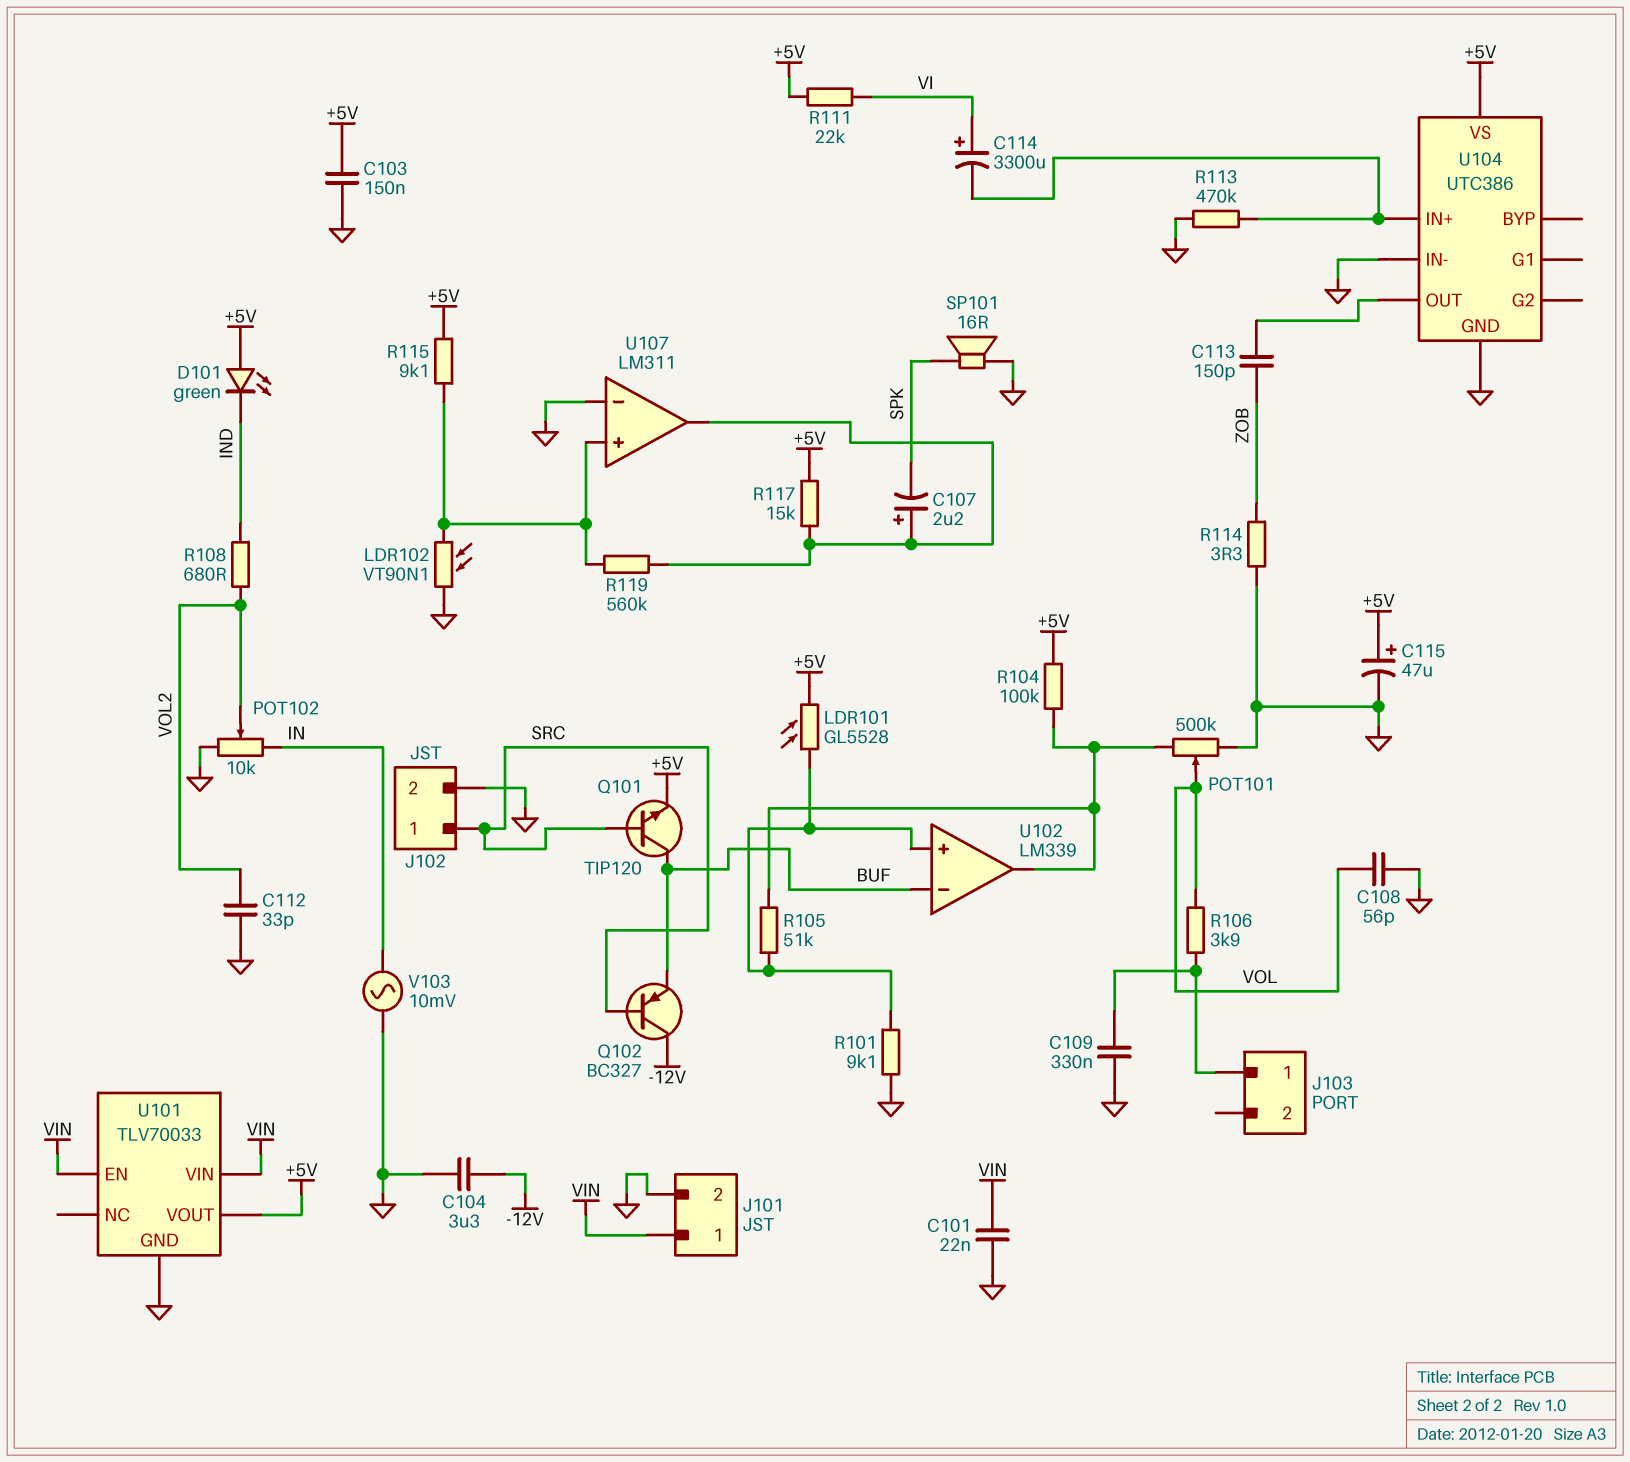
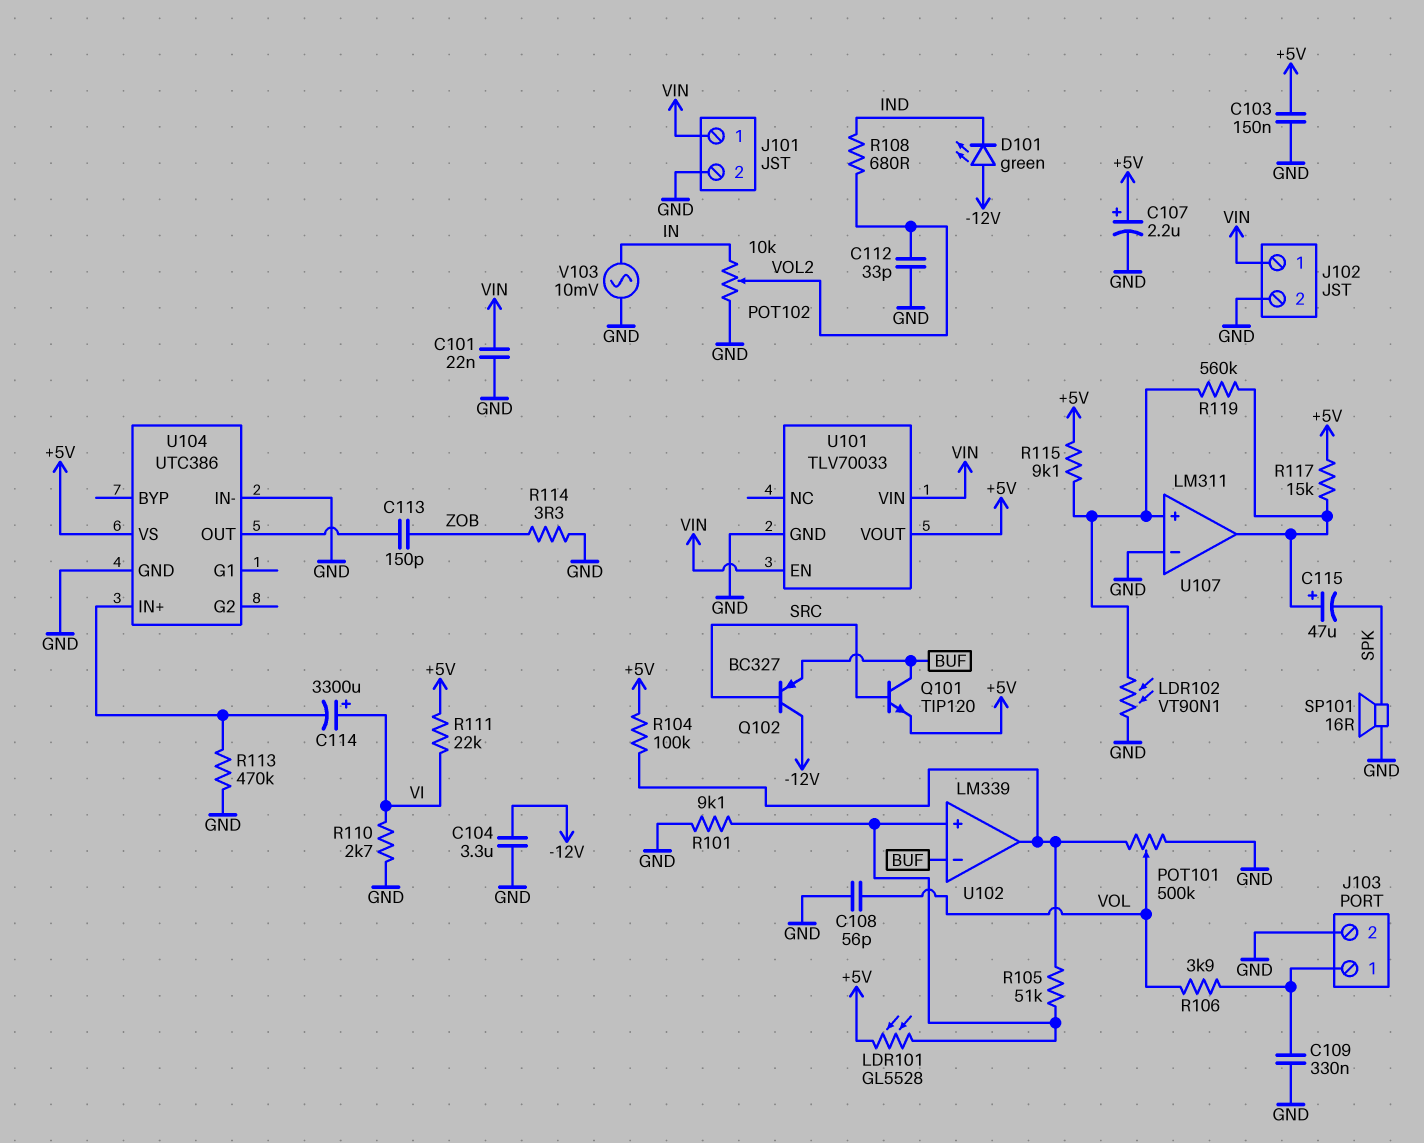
C107: 2.2uF (plus U107/out, minus SPK) -> 2.2uF (plus +5V, minus GND)
C115: 47uF (plus +5V, minus GND) -> 47uF (plus U107/out, minus SPK)
D101: LED green (A +5V, K IND) -> LED green (A -12V, K IND)
J102 pin 1: SRC -> VIN
J103 pin 2: none -> GND
R110: none -> 2.7k (GND, VI)

